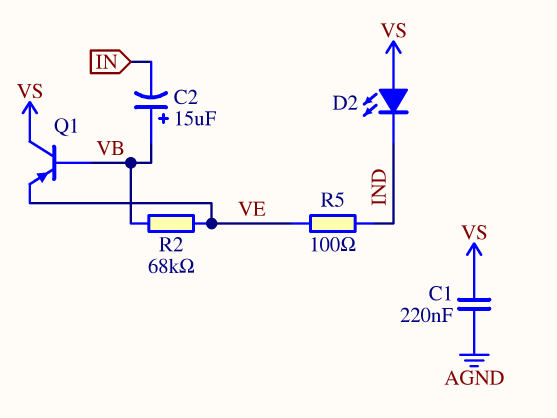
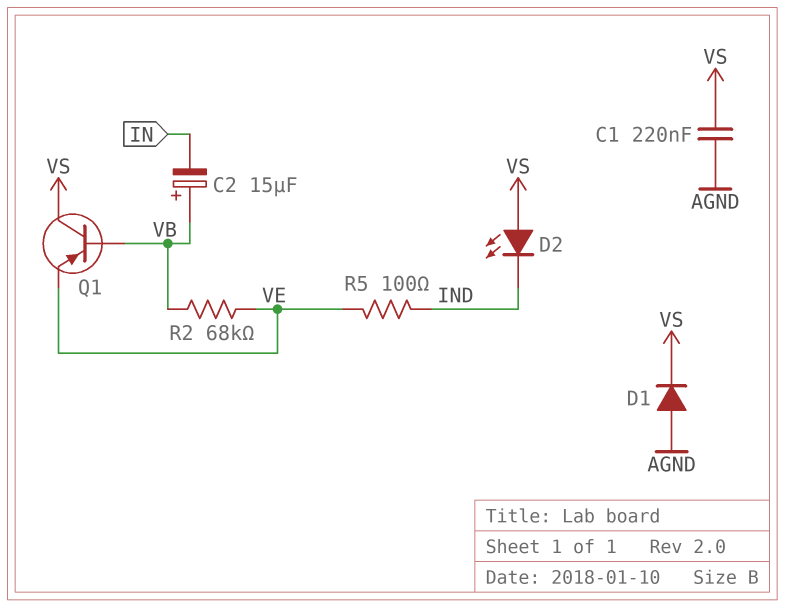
D1: none -> diode (A AGND, K VS)

